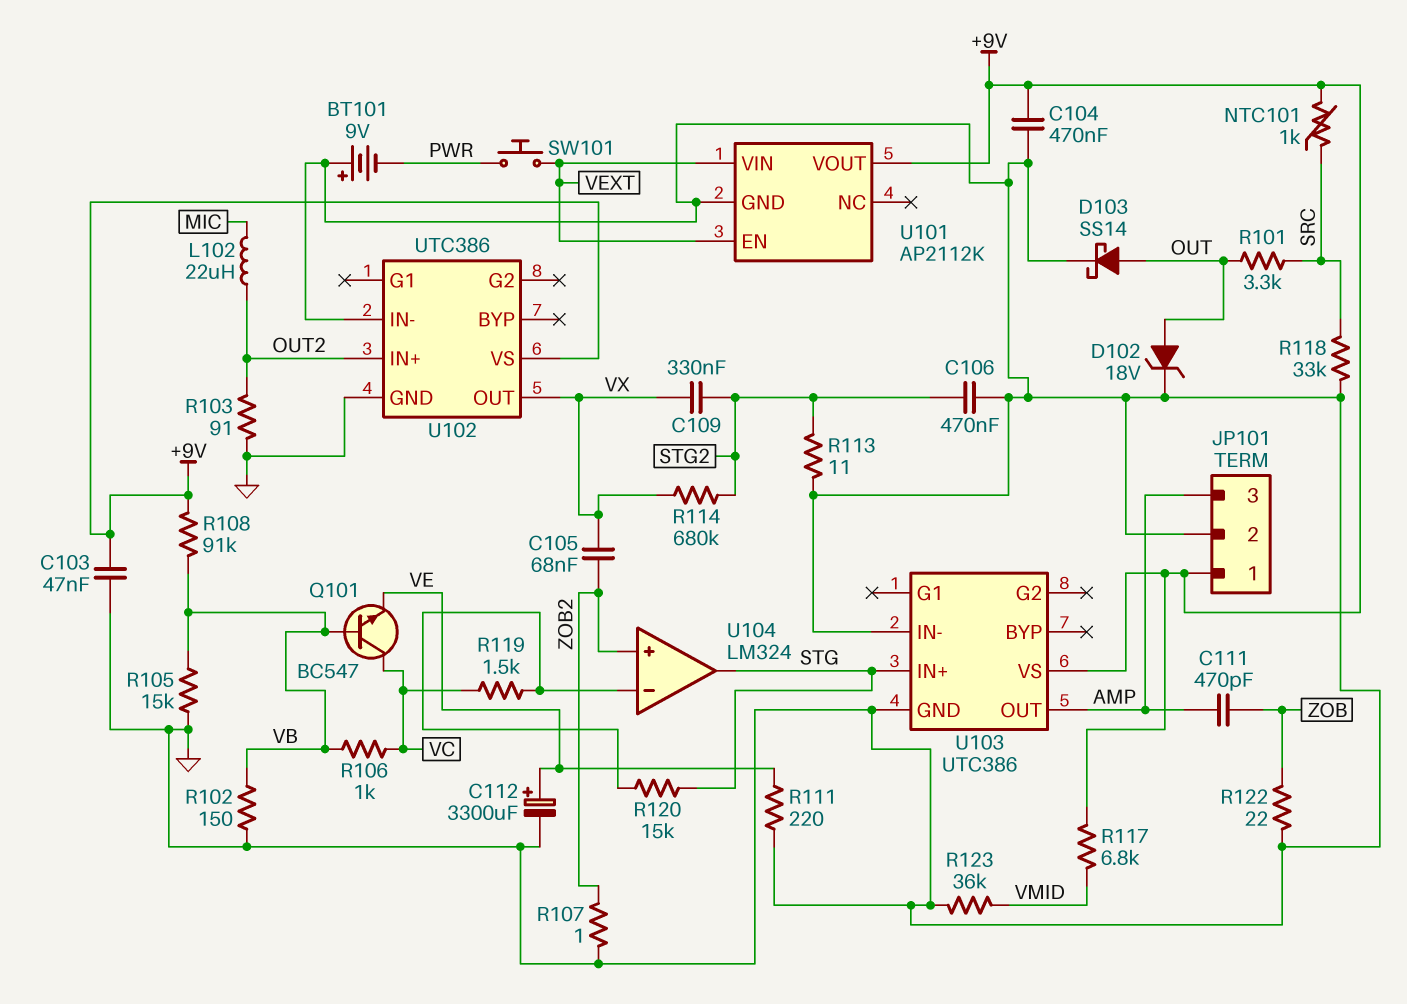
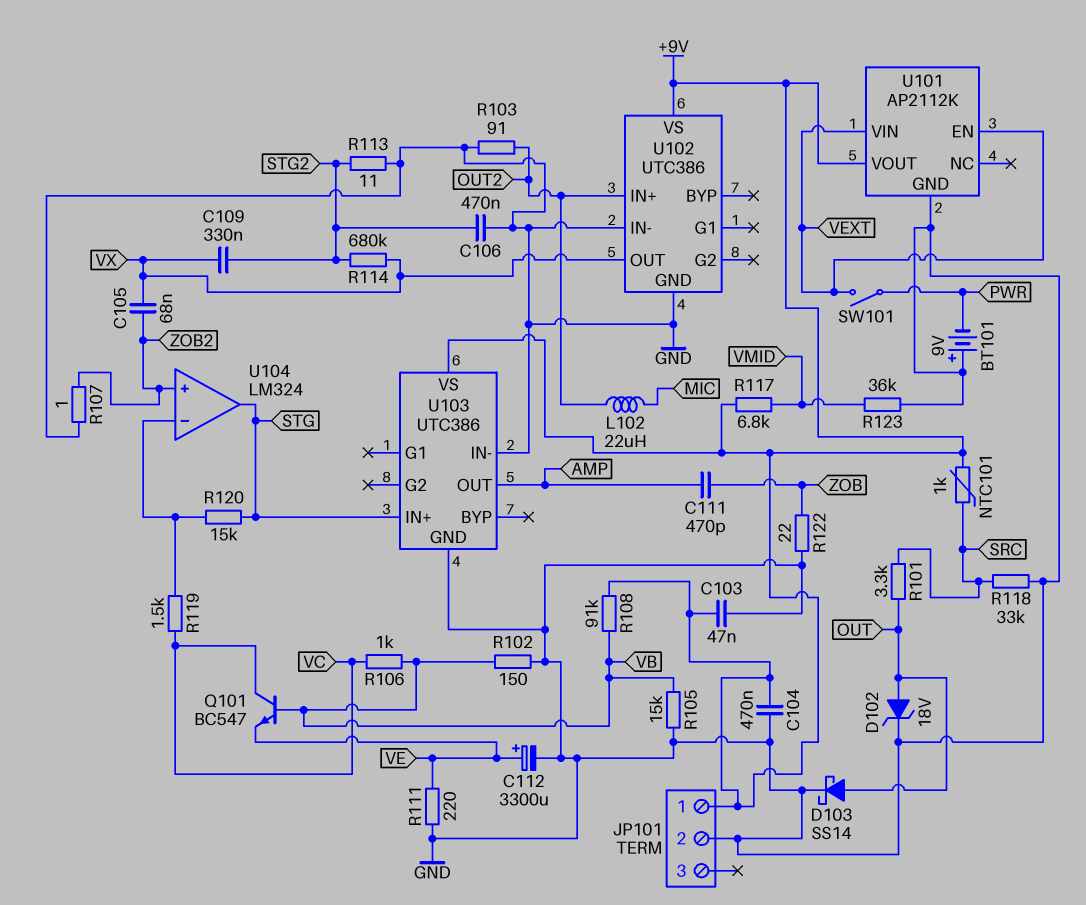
JP101 pin 3: AMP -> none
SW101: button (PWR, VEXT) -> switch (PWR, VEXT)

